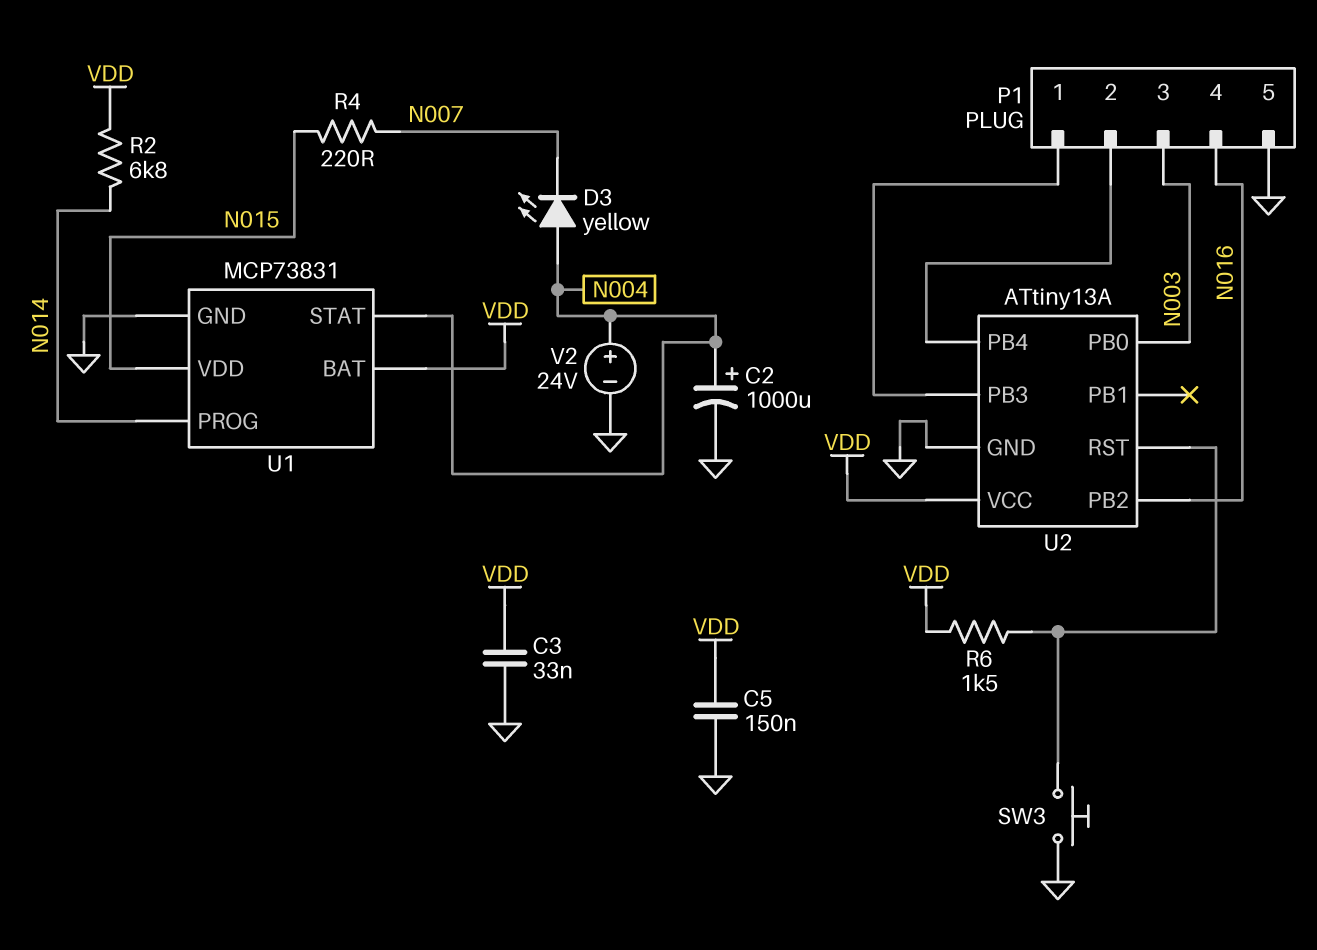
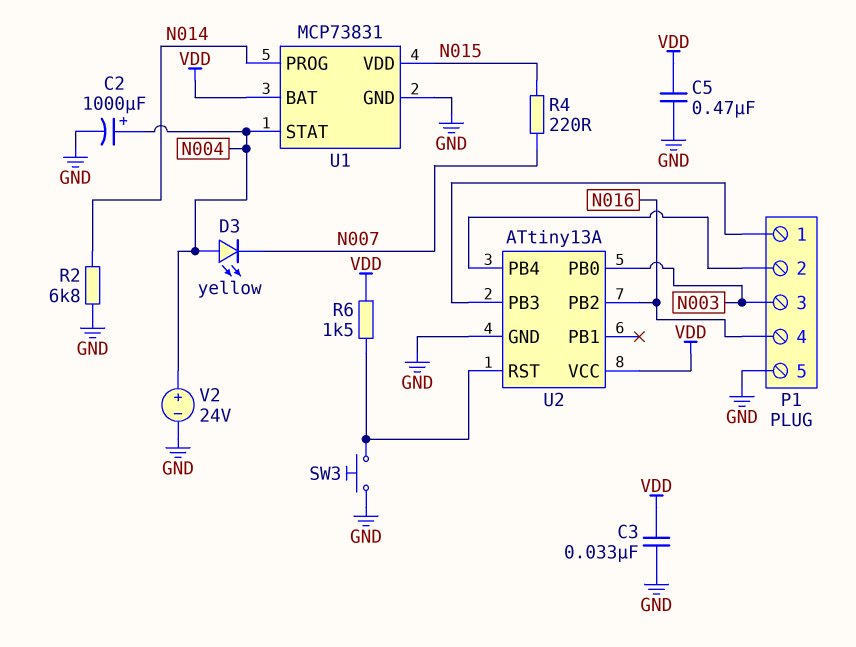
C5: 150nF (GND, VDD) -> 470nF (GND, VDD)
R2: 6.8k (N014, VDD) -> 6.8k (GND, N014)

